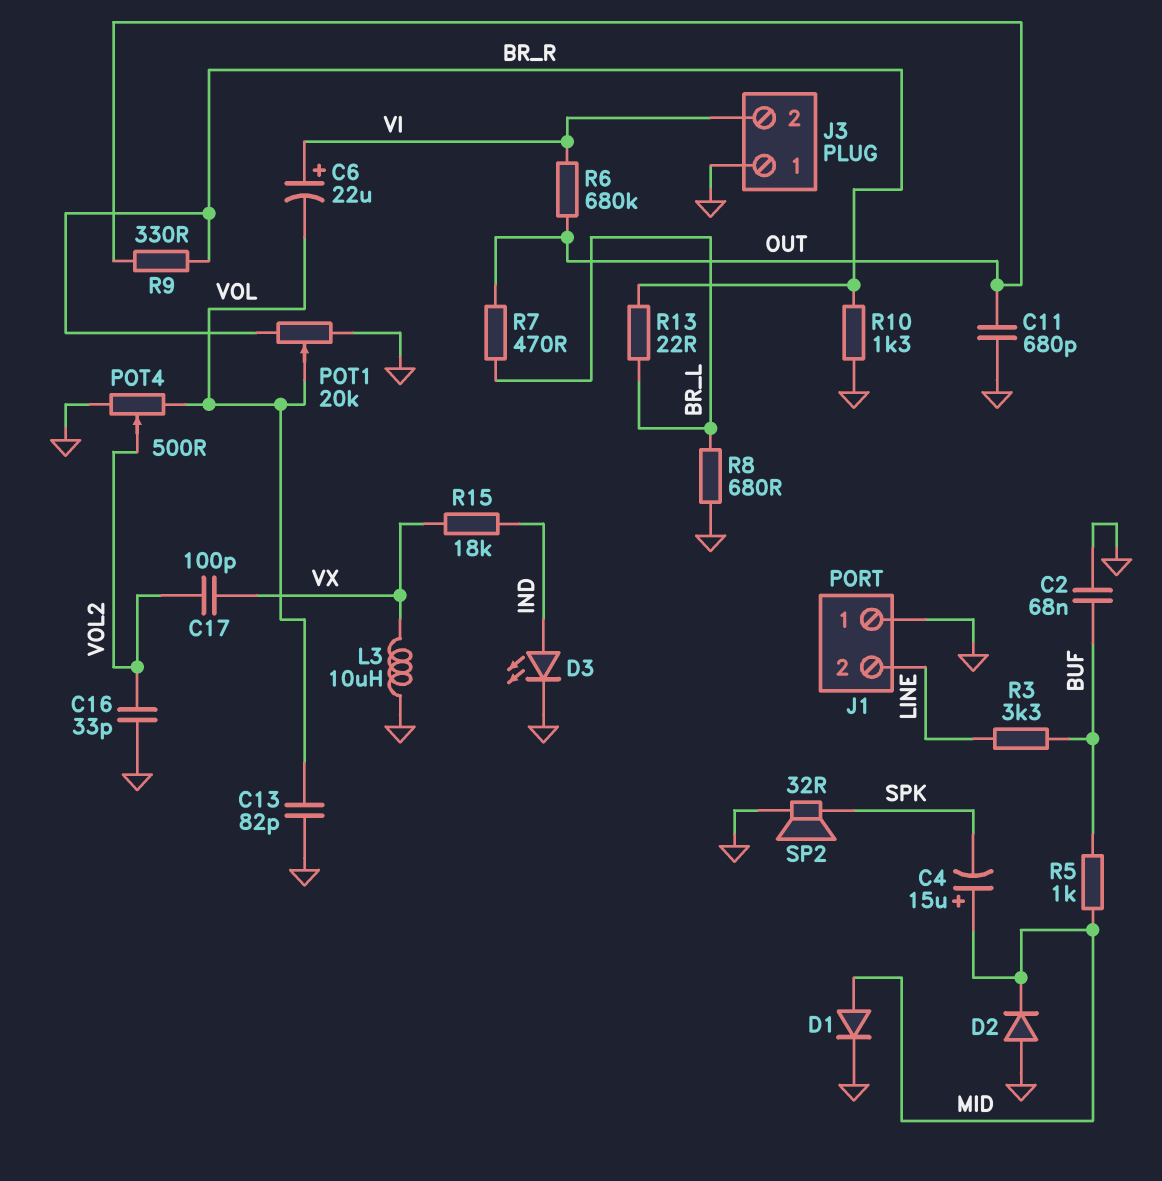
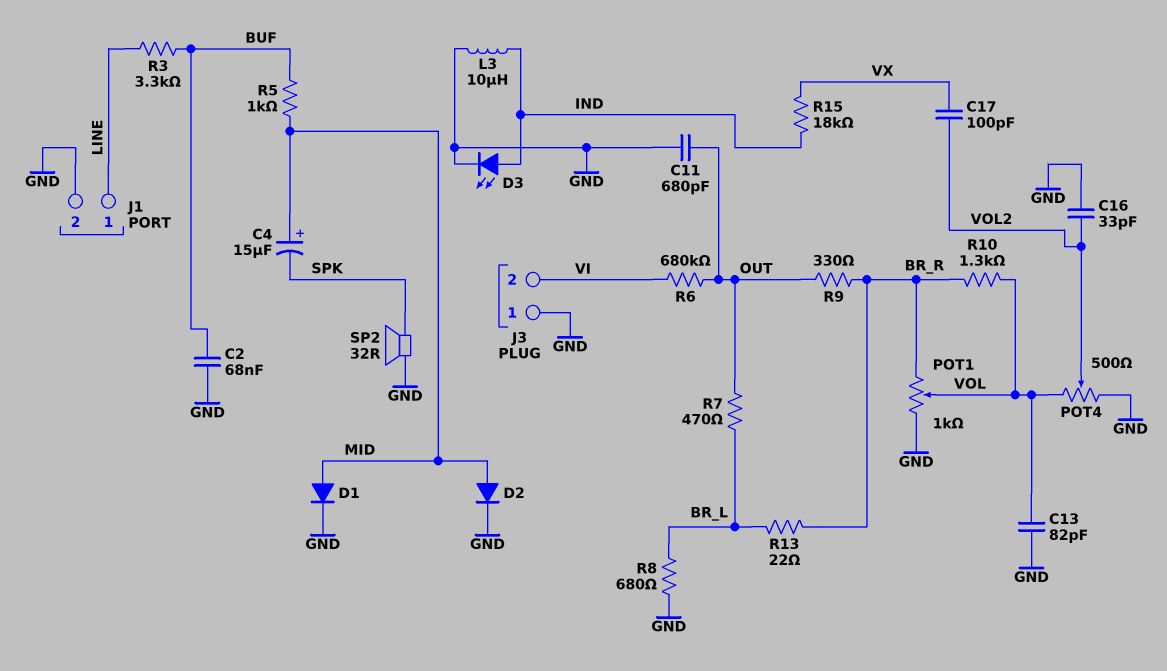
C6: 22uF (plus VI, minus VOL) -> none
D2: diode (A GND, K MID) -> diode (A MID, K GND)
J1 pin 1: GND -> LINE
J1 pin 2: LINE -> GND
L3: 10uH (GND, VX) -> 10uH (GND, IND)
POT1: 20k (BR_R, GND, wiper VOL) -> 1k (BR_R, GND, wiper VOL)
R10: 1.3k (BR_R, GND) -> 1.3k (BR_R, VOL)

